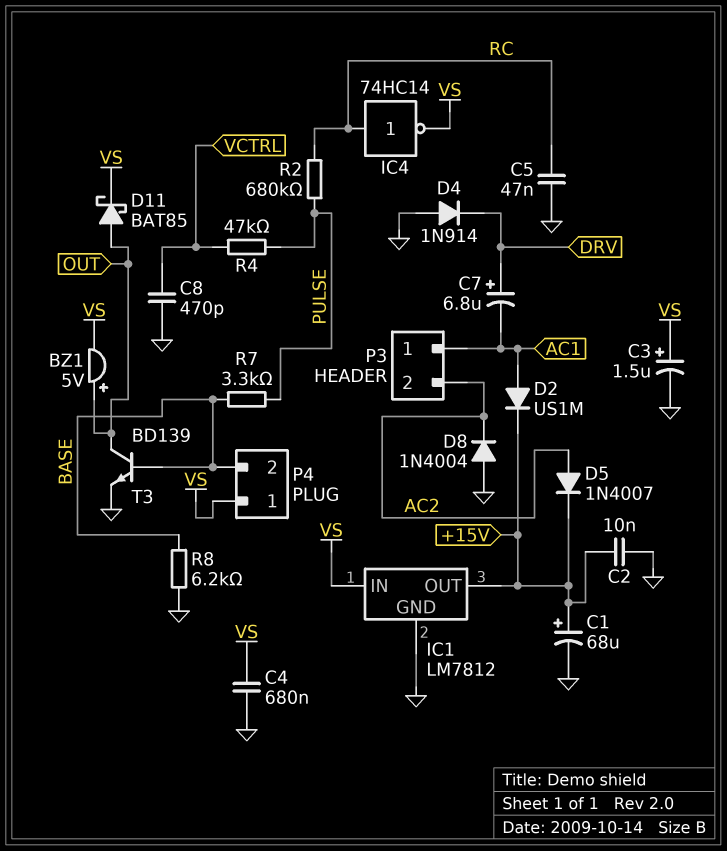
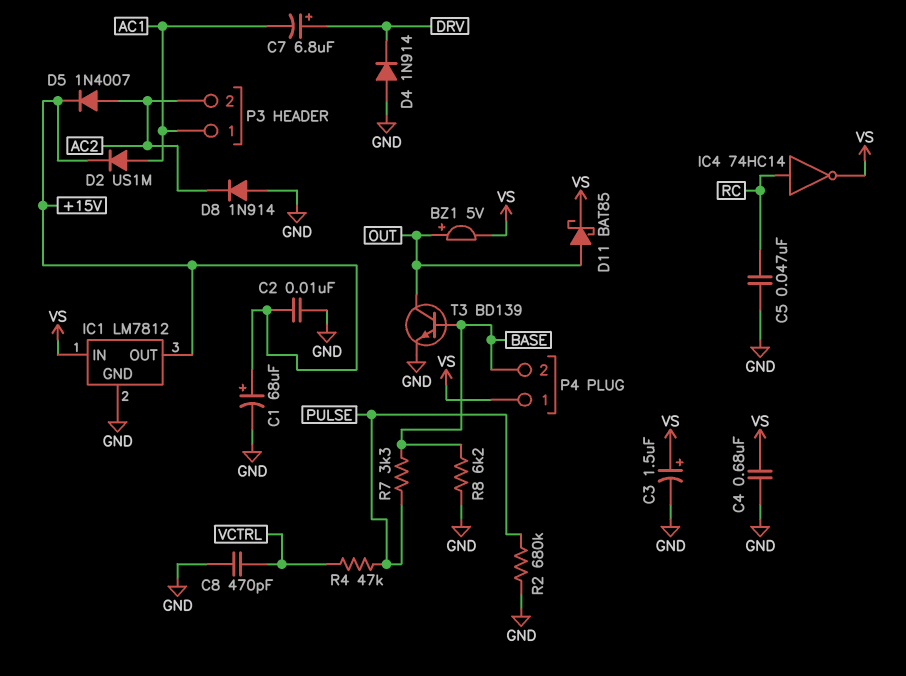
D8: diode 1N4004 (A GND, K AC2) -> diode 1N914 (A GND, K AC2)
R2: 680k (PULSE, RC) -> 680k (GND, PULSE)

